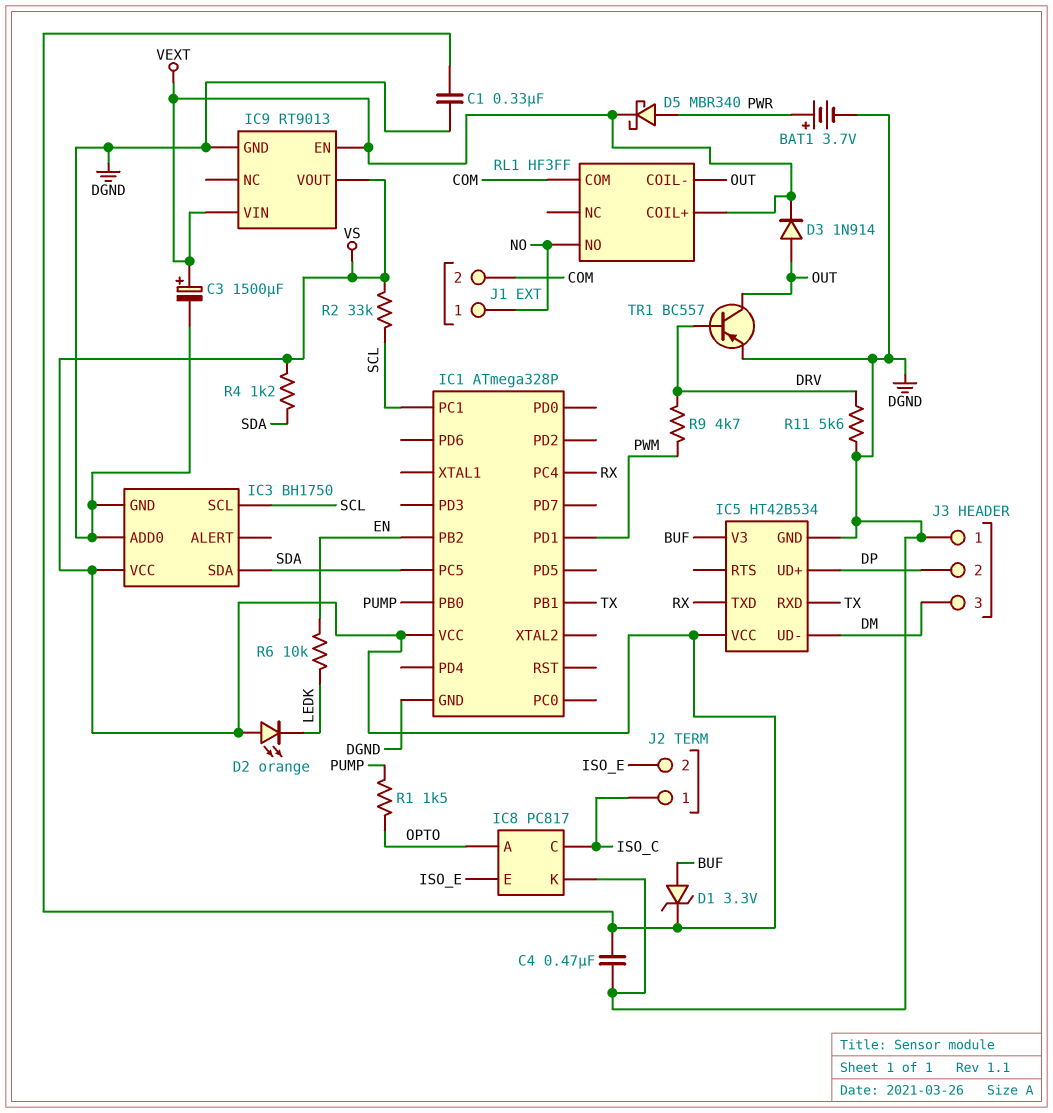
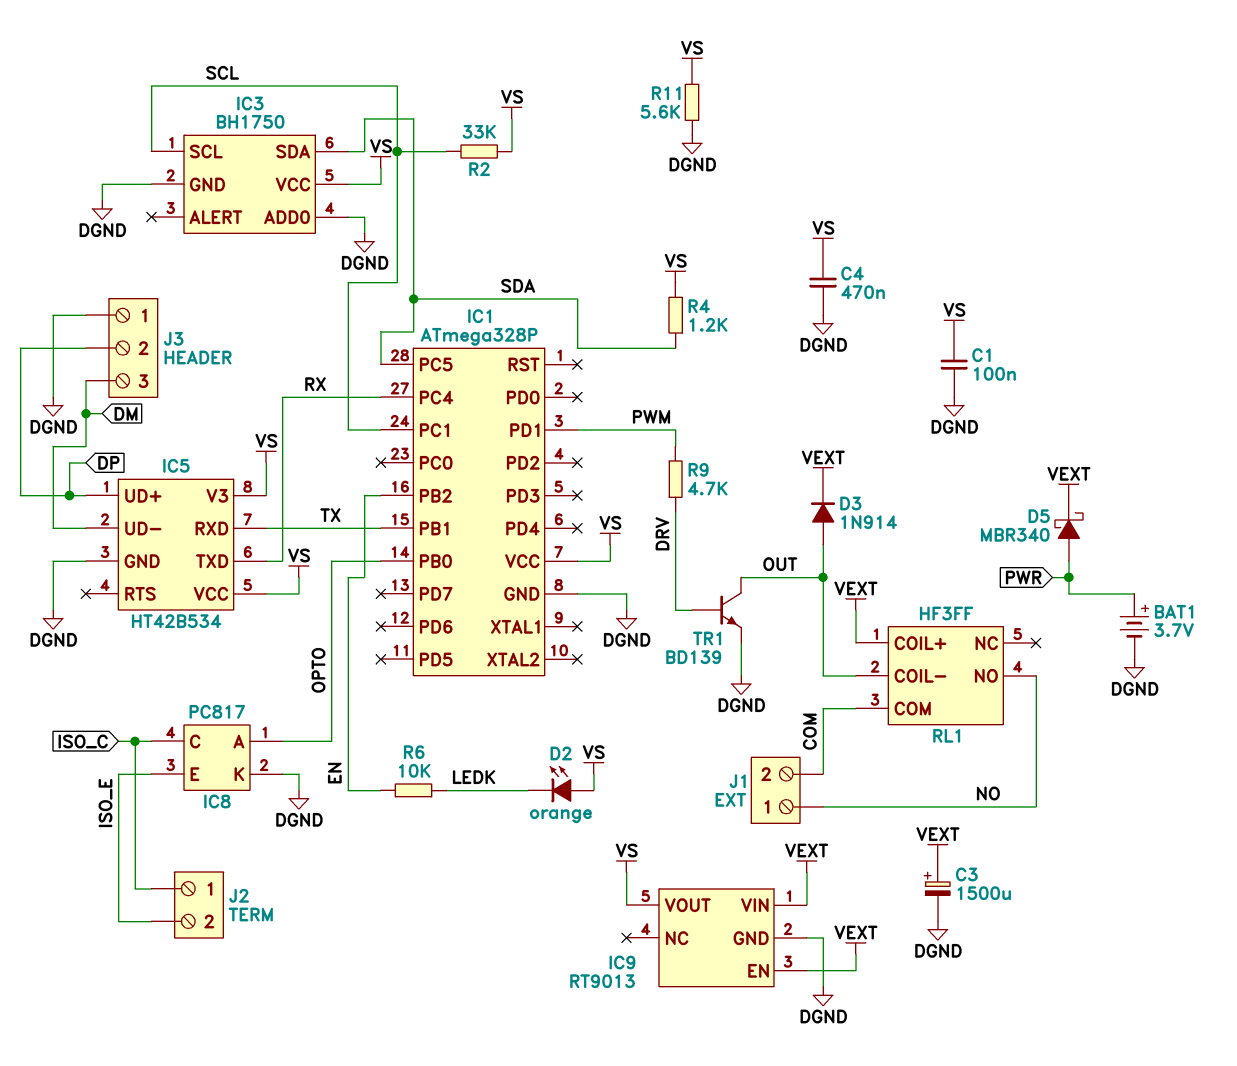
C1: 330nF (DGND, VS) -> 100nF (DGND, VS)
D1: zener 3.3V (A BUF, K VS) -> none
IC1 pin PB0: PUMP -> OPTO
IC5 pin V3: BUF -> VS
R1: 1.5k (OPTO, PUMP) -> none
R11: 5.6k (DGND, DRV) -> 5.6k (DGND, VS)
TR1: PNP BC557 (B DRV, C OUT, E DGND) -> NPN BD139 (B DRV, C OUT, E DGND)

